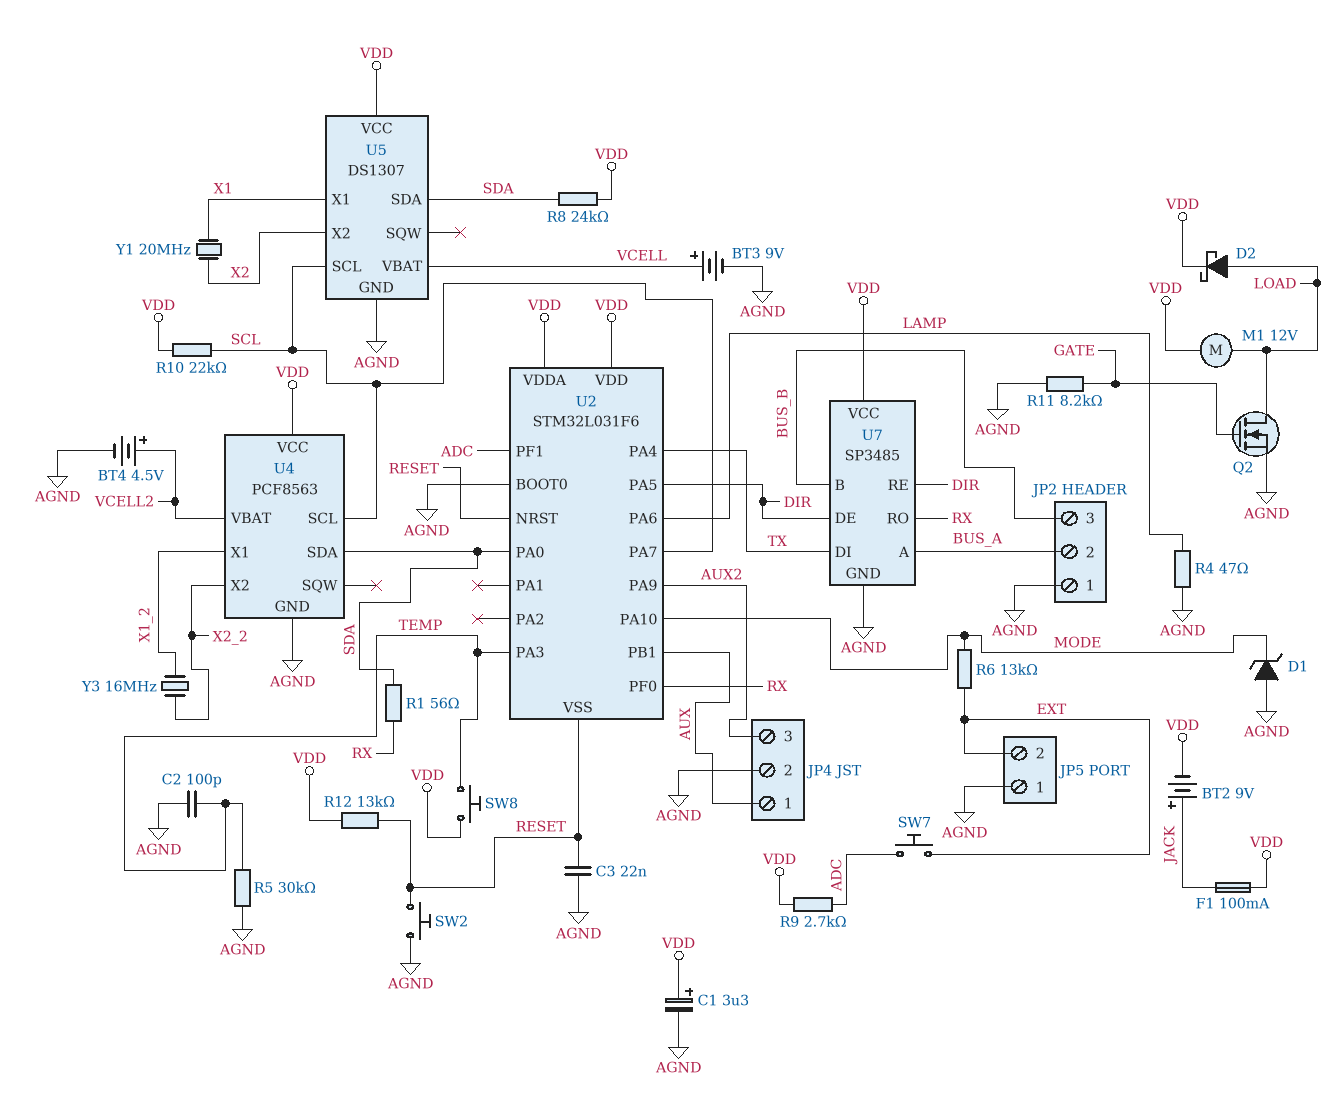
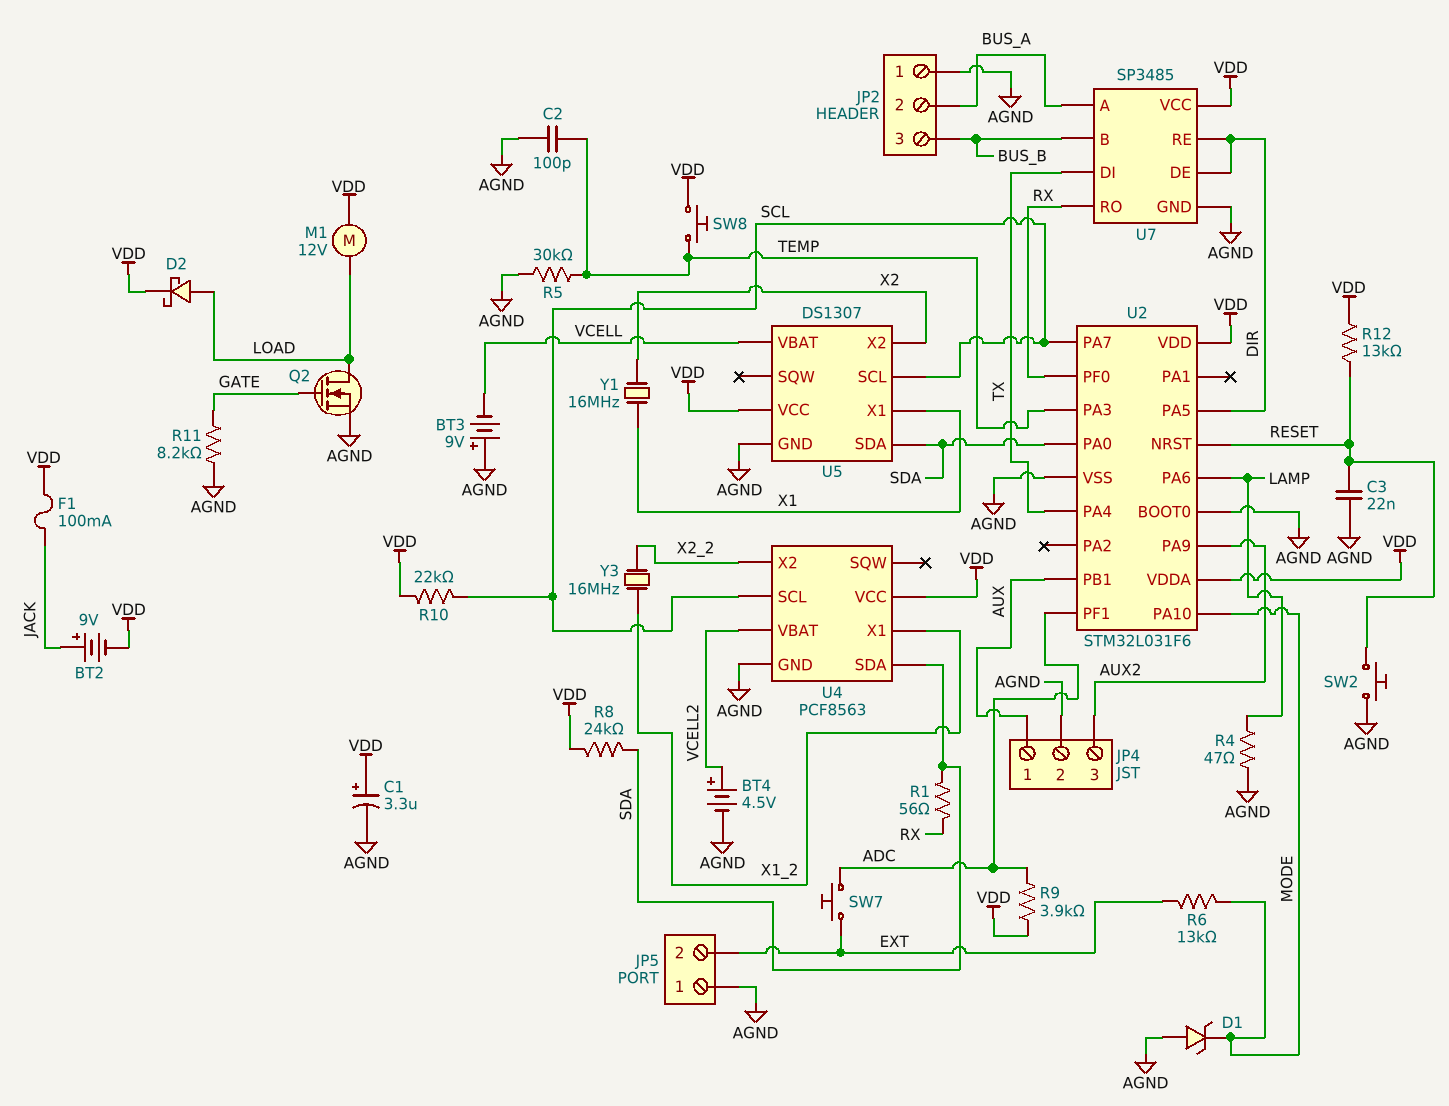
BT3: 9V (plus VCELL, minus AGND) -> 9V (plus AGND, minus VCELL)
R9: 2.7k (ADC, VDD) -> 3.9k (ADC, VDD)
U2 pin VSS: RESET -> AGND
Y1: 20MHz (X1, X2) -> 16MHz (X1, X2)

